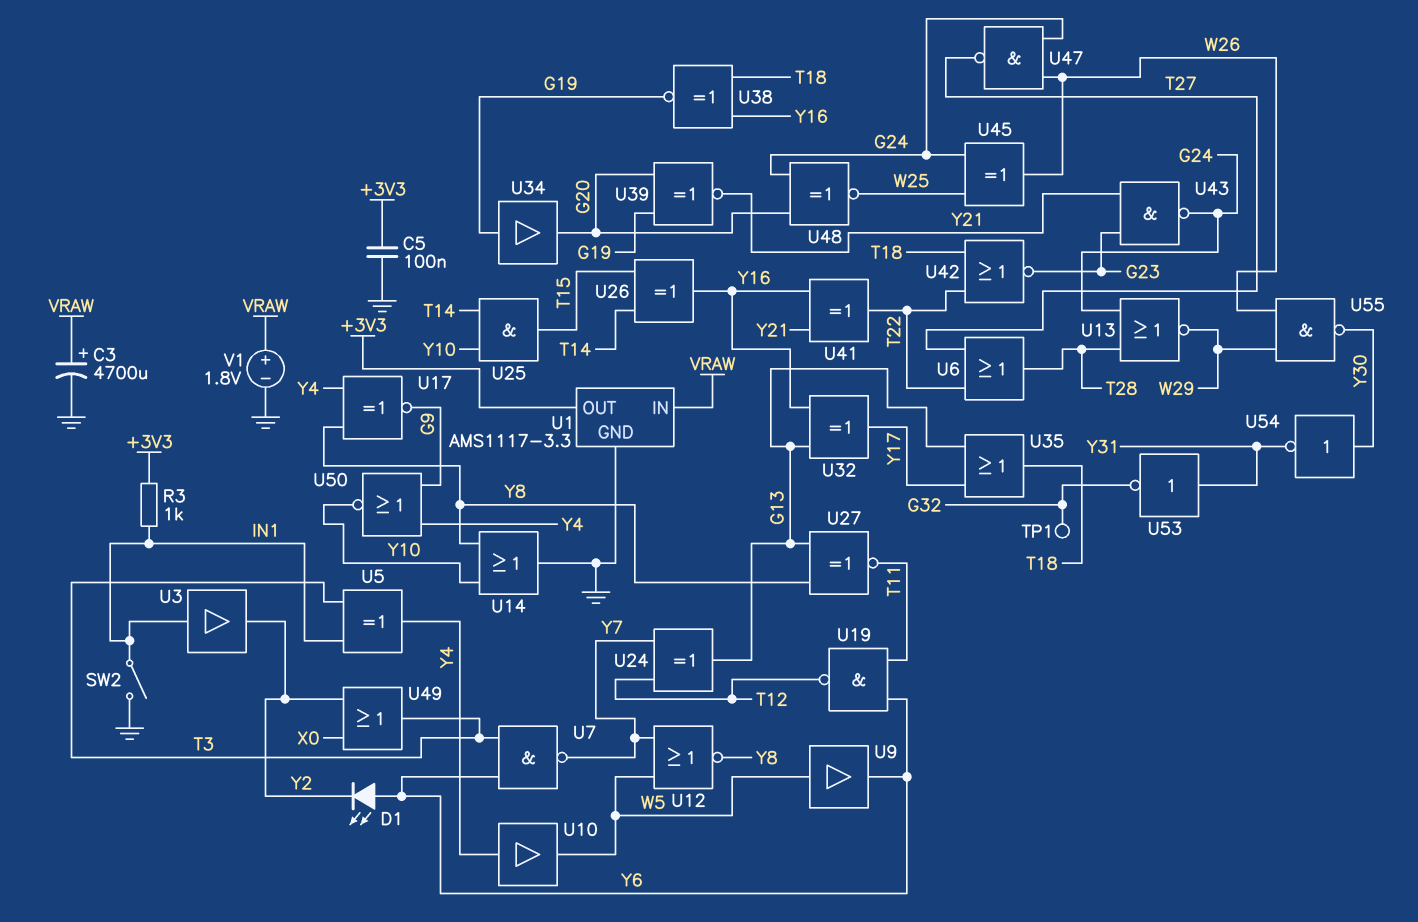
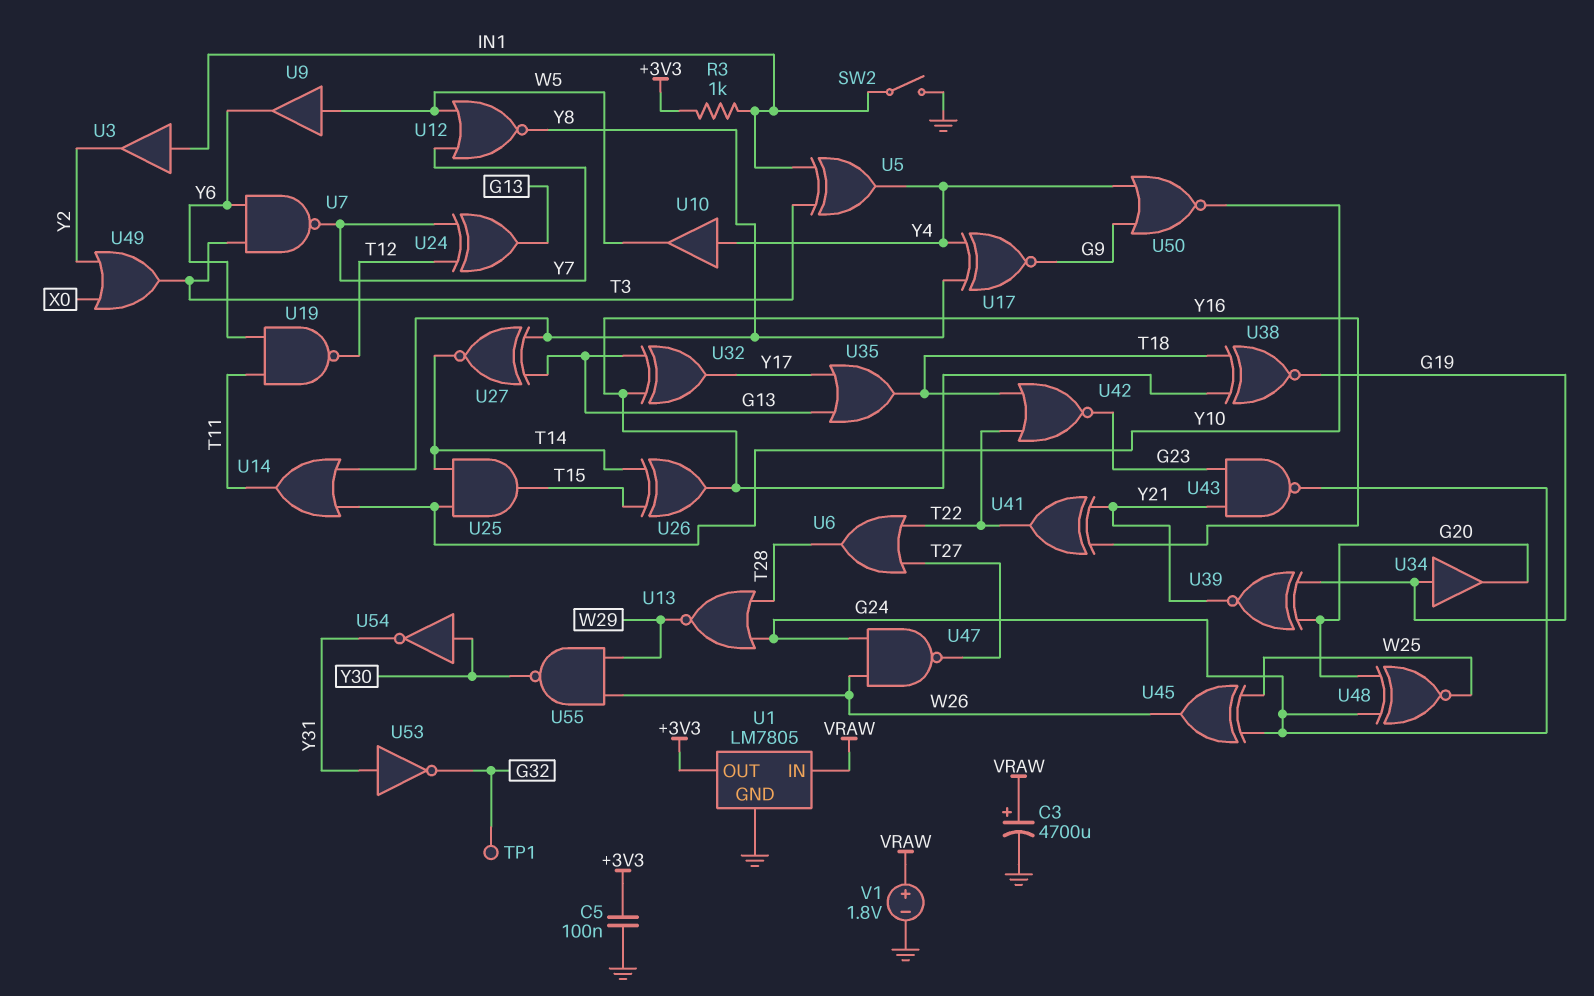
D1: LED (A Y6, K Y2) -> none
U1: AMS1117-3.3 -> LM7805
U14: OR (in Y8, in Y10, out GND) -> OR (in Y8, in Y10, out T11)
U27: XNOR (in G13, in Y8, out T11) -> XNOR (in G13, in Y8, out T14)

